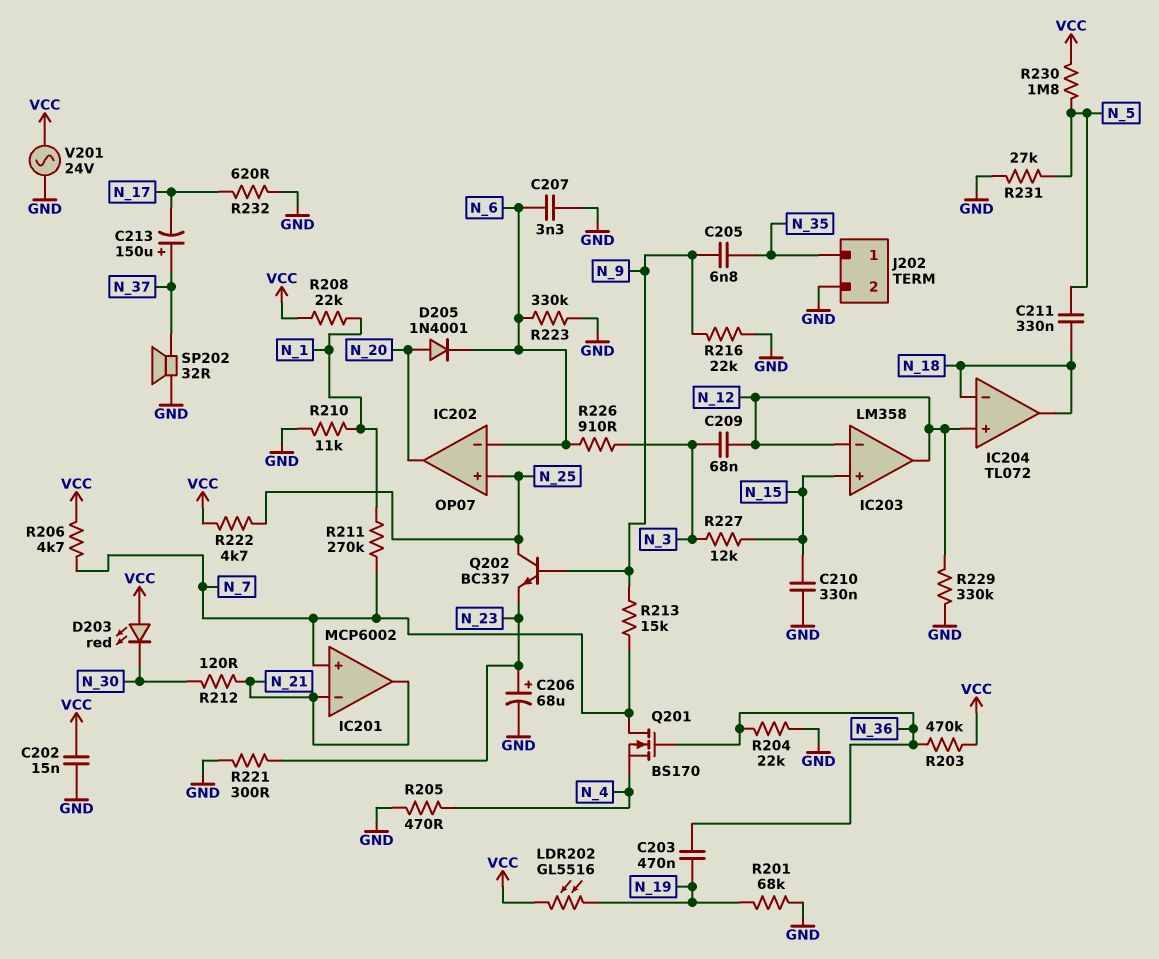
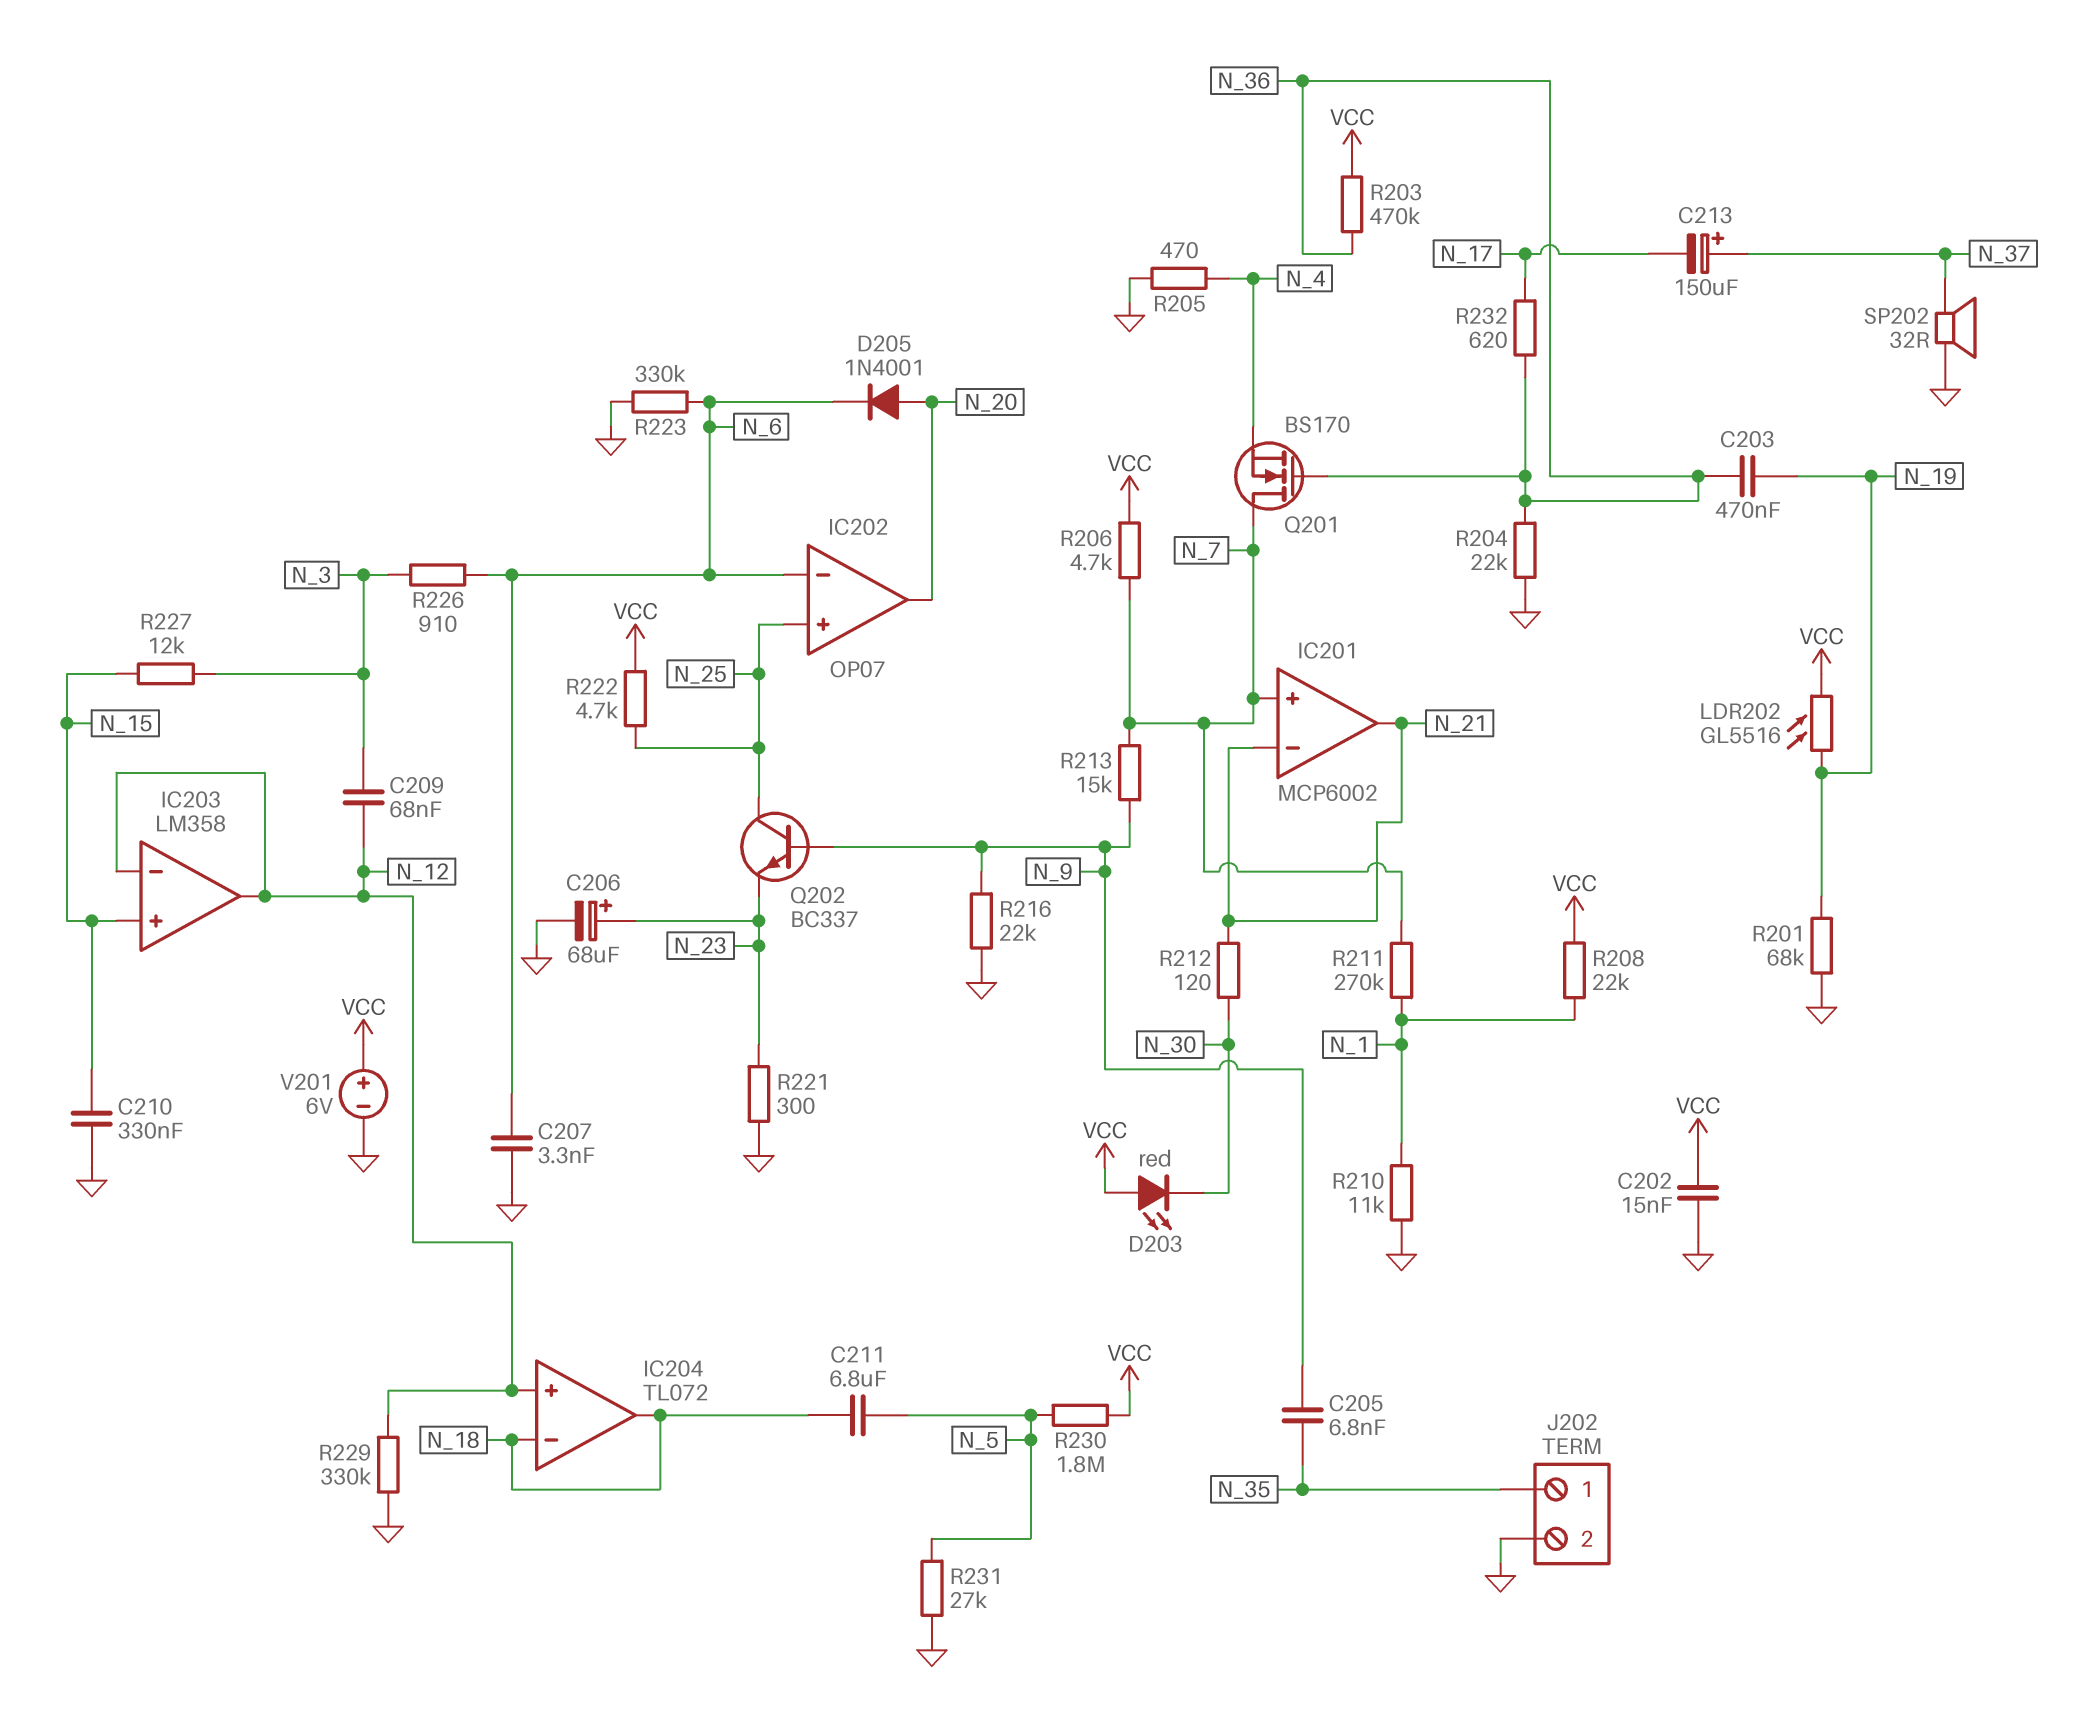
C211: 330nF (N_5, N_18) -> 6.8uF (N_5, N_18)
R232: 620 (GND, N_17) -> 620 (N_17, N_36)
V201: AC 24V (GND, VCC) -> 6V (plus VCC, minus GND)

